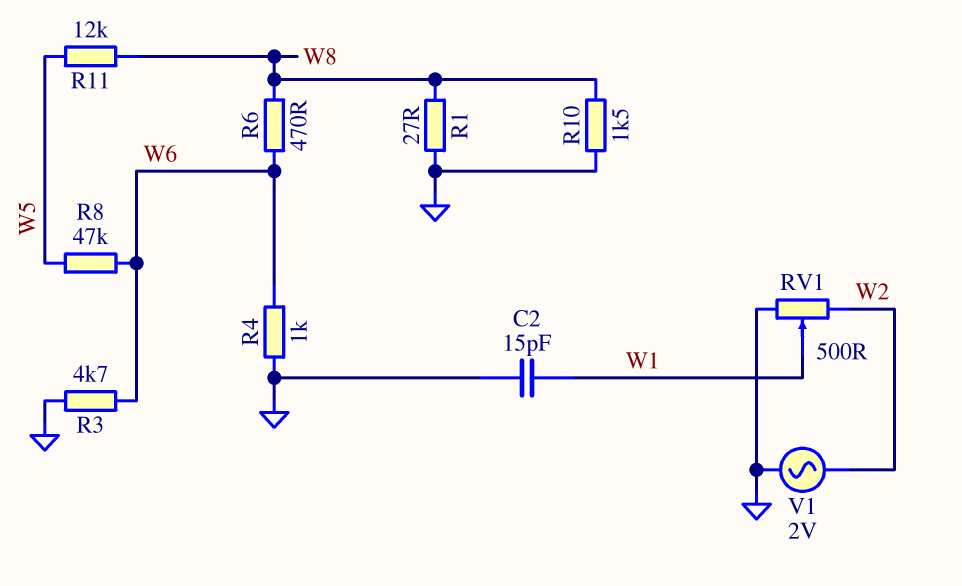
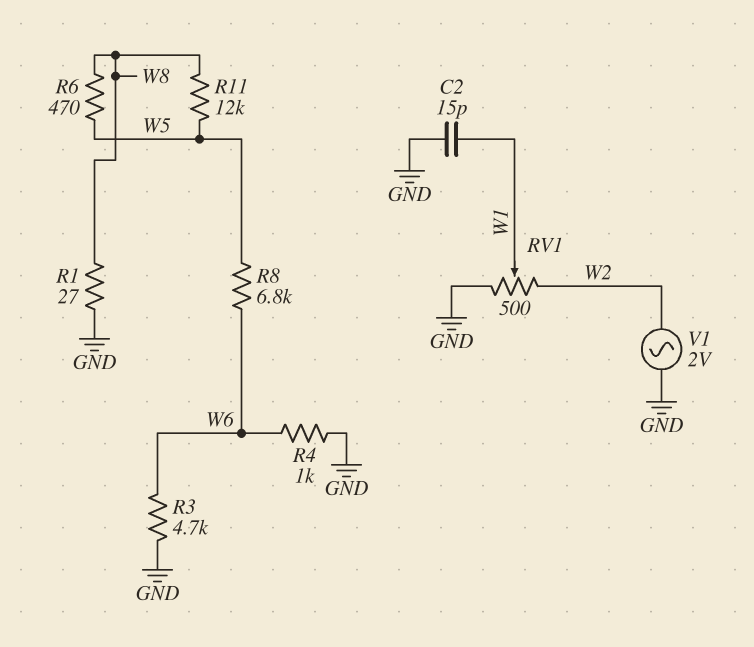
R6: 470 (W6, W8) -> 470 (W5, W8)
R8: 47k (W5, W6) -> 6.8k (W5, W6)
R10: 1.5k (GND, W8) -> none

